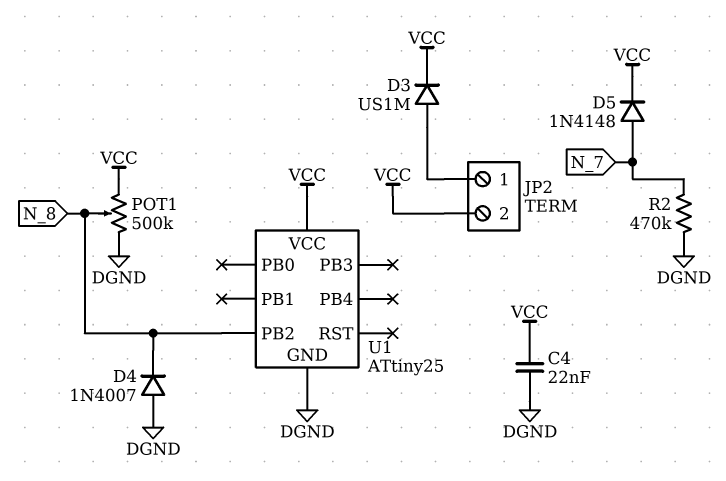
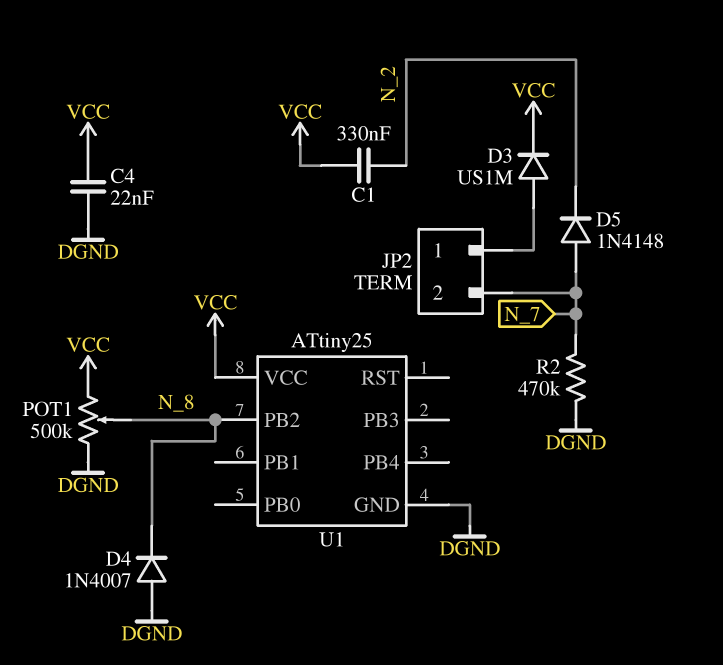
C1: none -> 330nF (N_2, VCC)
D5: diode 1N4148 (A N_7, K VCC) -> diode 1N4148 (A N_7, K N_2)
JP2 pin 2: VCC -> N_7

